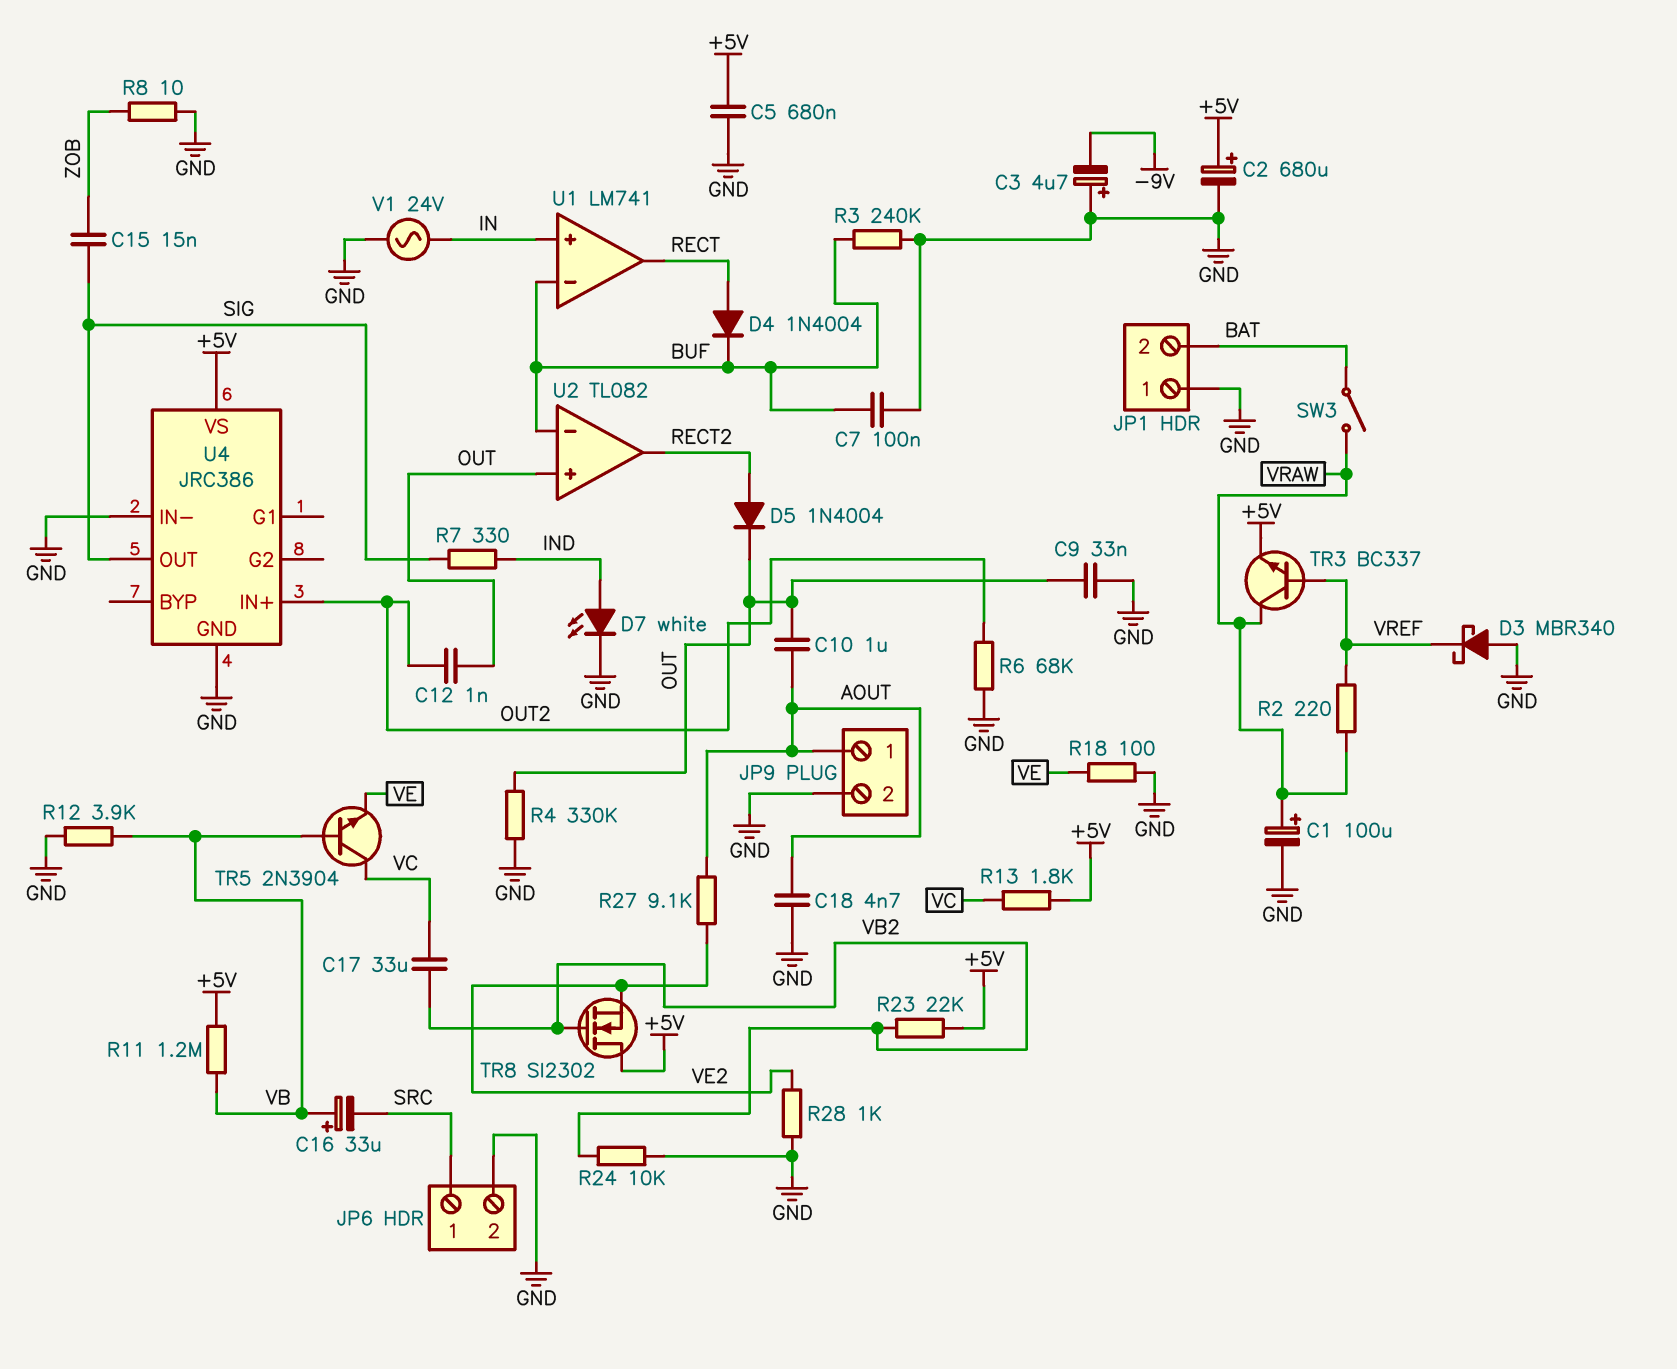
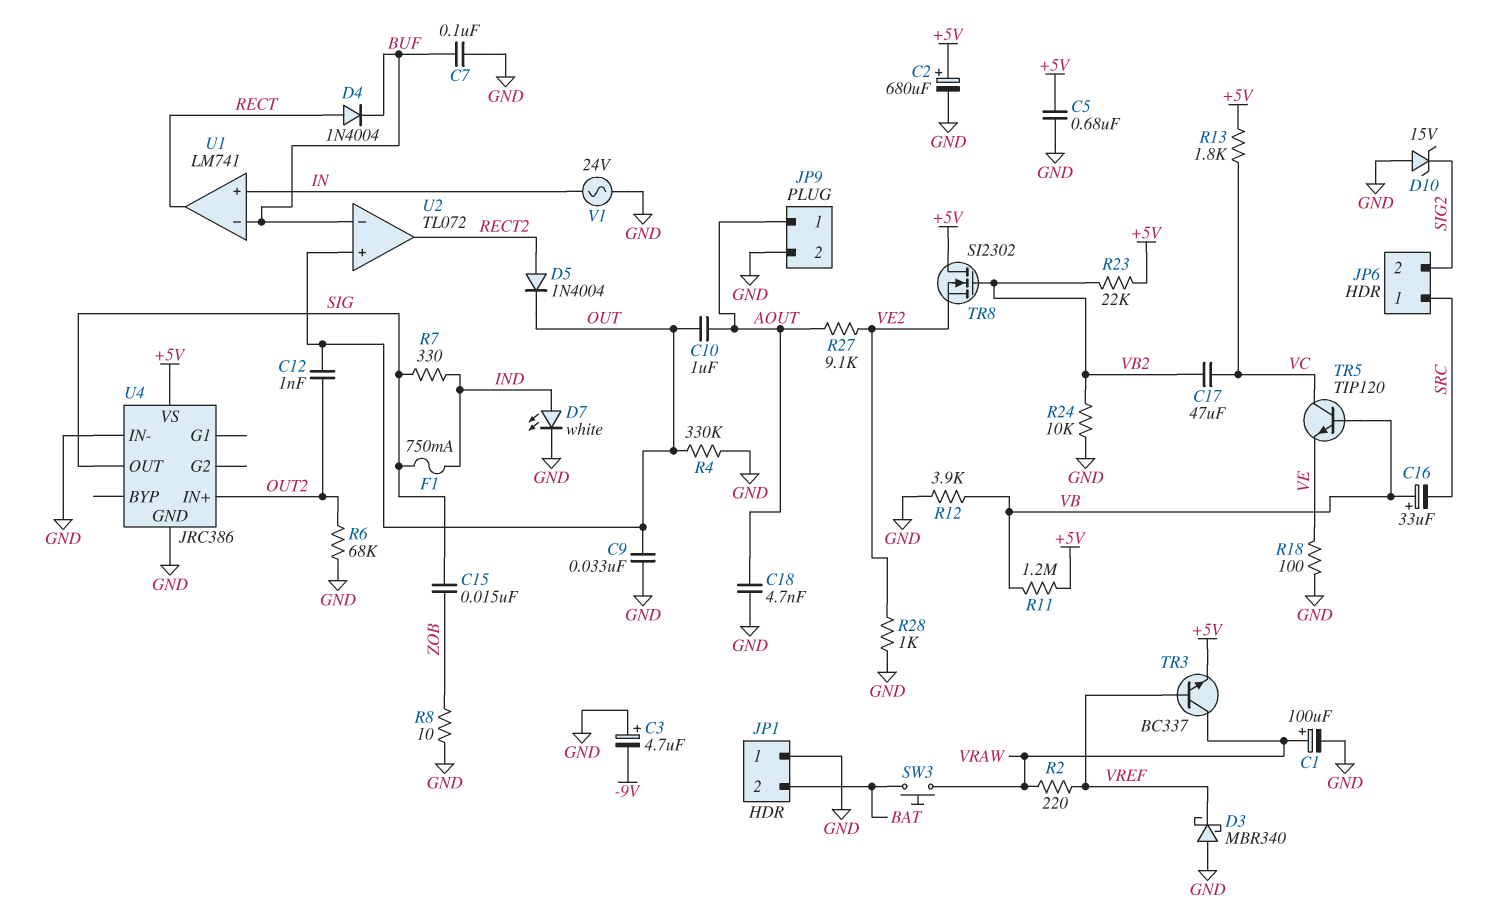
C17: 33uF (VB2, VC) -> 47uF (VB2, VC)
D10: none -> zener 15V (A GND, K SIG2)
F1: none -> 750mA (IND, SIG)
JP6 pin 2: GND -> SIG2
R3: 240k (BUF, GND) -> none
SW3: switch (BAT, VRAW) -> button (BAT, VRAW)
TR5: NPN 2N3904 (B VB, C VC, E VE) -> NPN TIP120 (B VB, C VC, E VE)
U2: TL082 -> TL072

